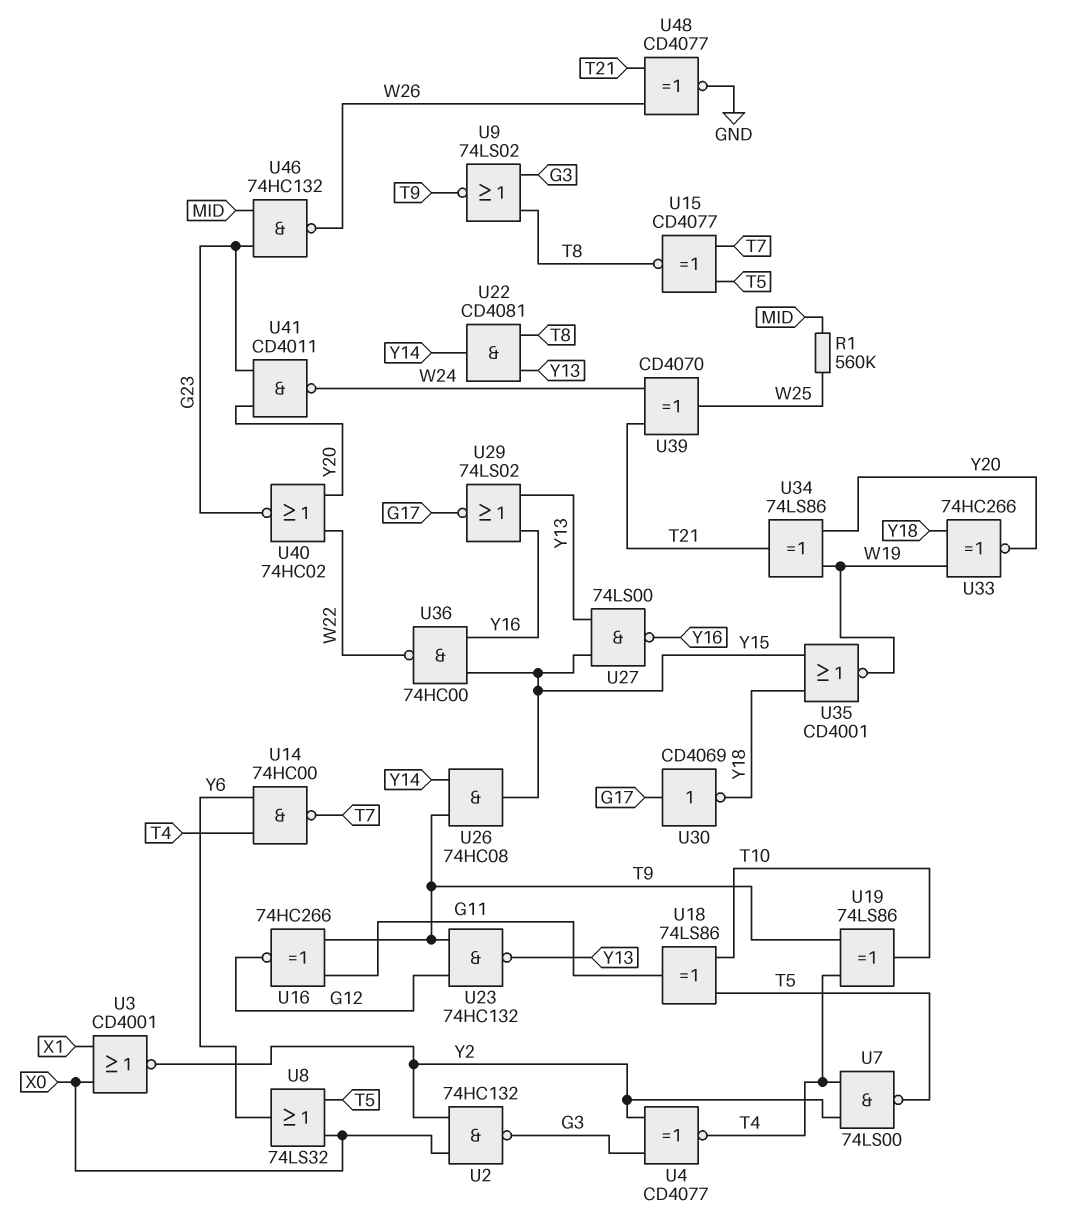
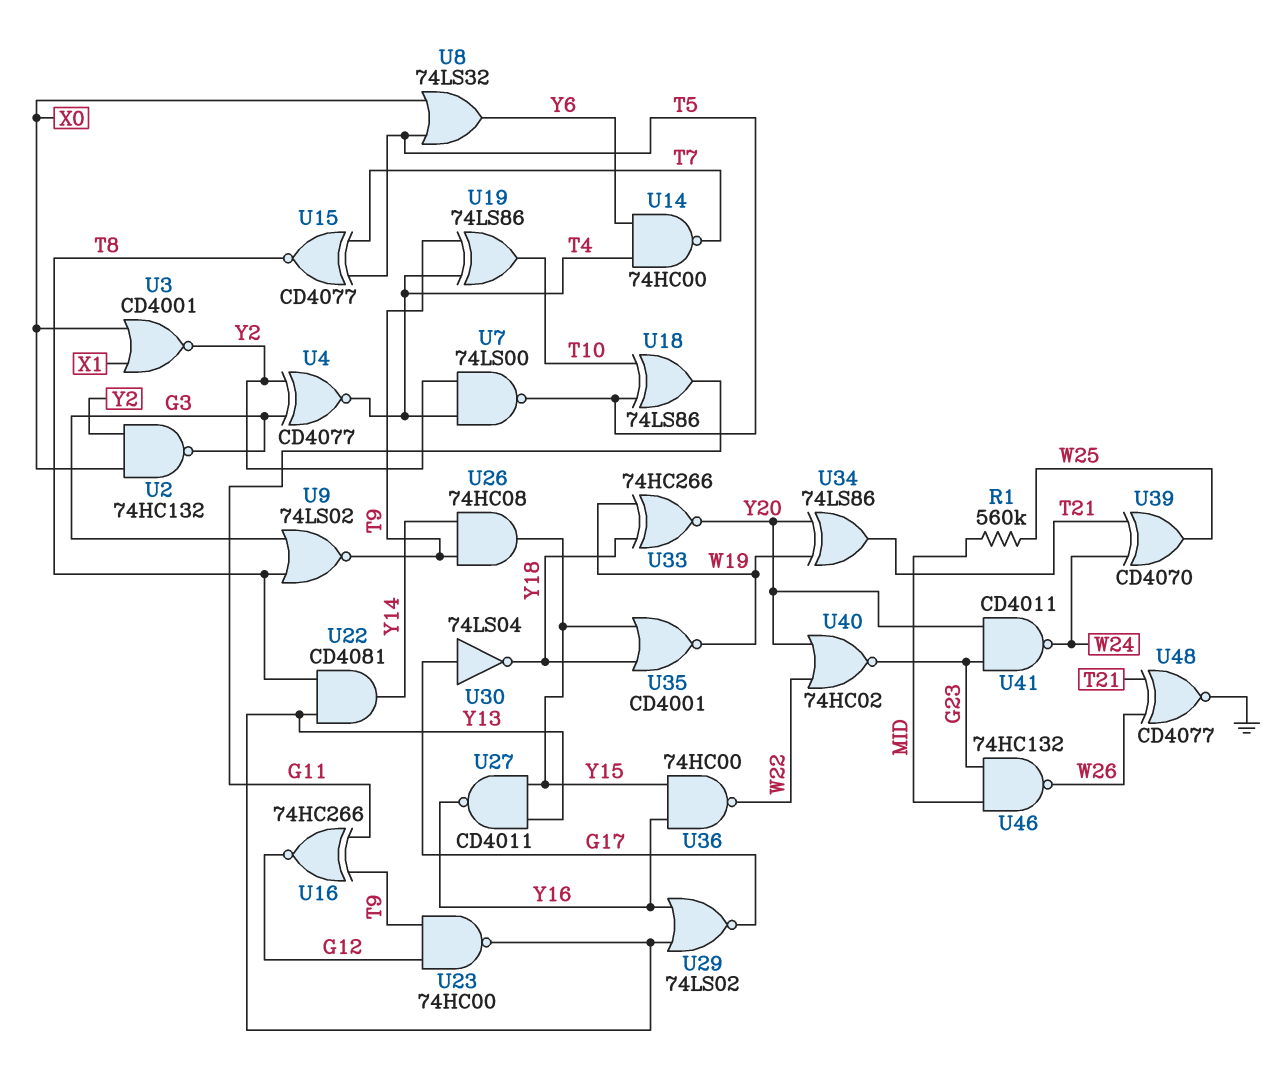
U23: NAND 74HC132 (in G12, in T9, out Y13) -> NAND 74HC00 (in G12, in T9, out Y13)
U27: NAND 74LS00 (in Y13, in Y15, out Y16) -> NAND CD4011 (in Y13, in Y15, out Y16)
U30: NOT CD4069 (in G17, out Y18) -> NOT 74LS04 (in G17, out Y18)

